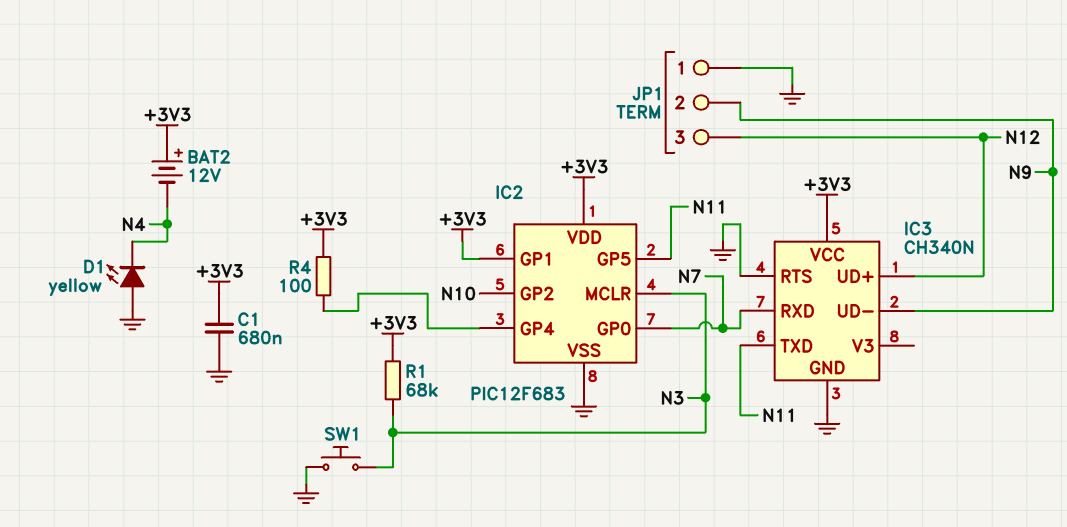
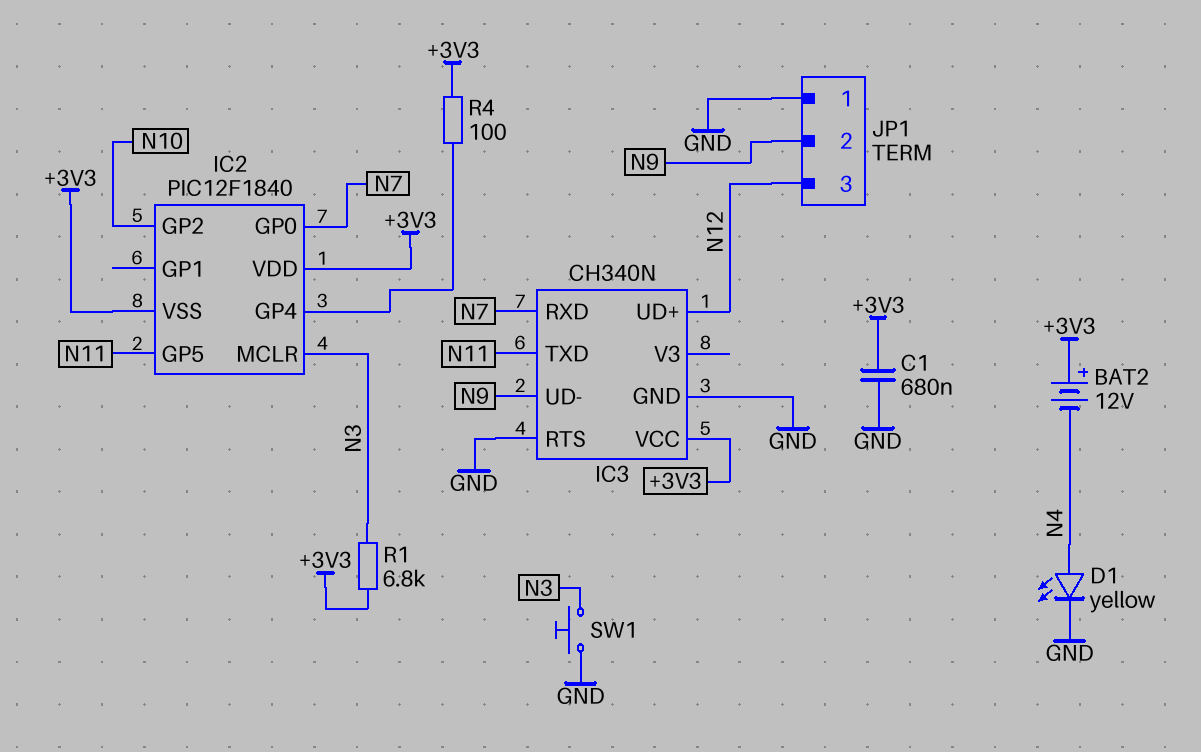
D1: LED yellow (A GND, K N4) -> LED yellow (A N4, K GND)
IC2: PIC12F683 -> PIC12F1840
IC2 pin GP1: +3V3 -> none
IC2 pin VSS: GND -> +3V3
R1: 68k (+3V3, N3) -> 6.8k (+3V3, N3)

